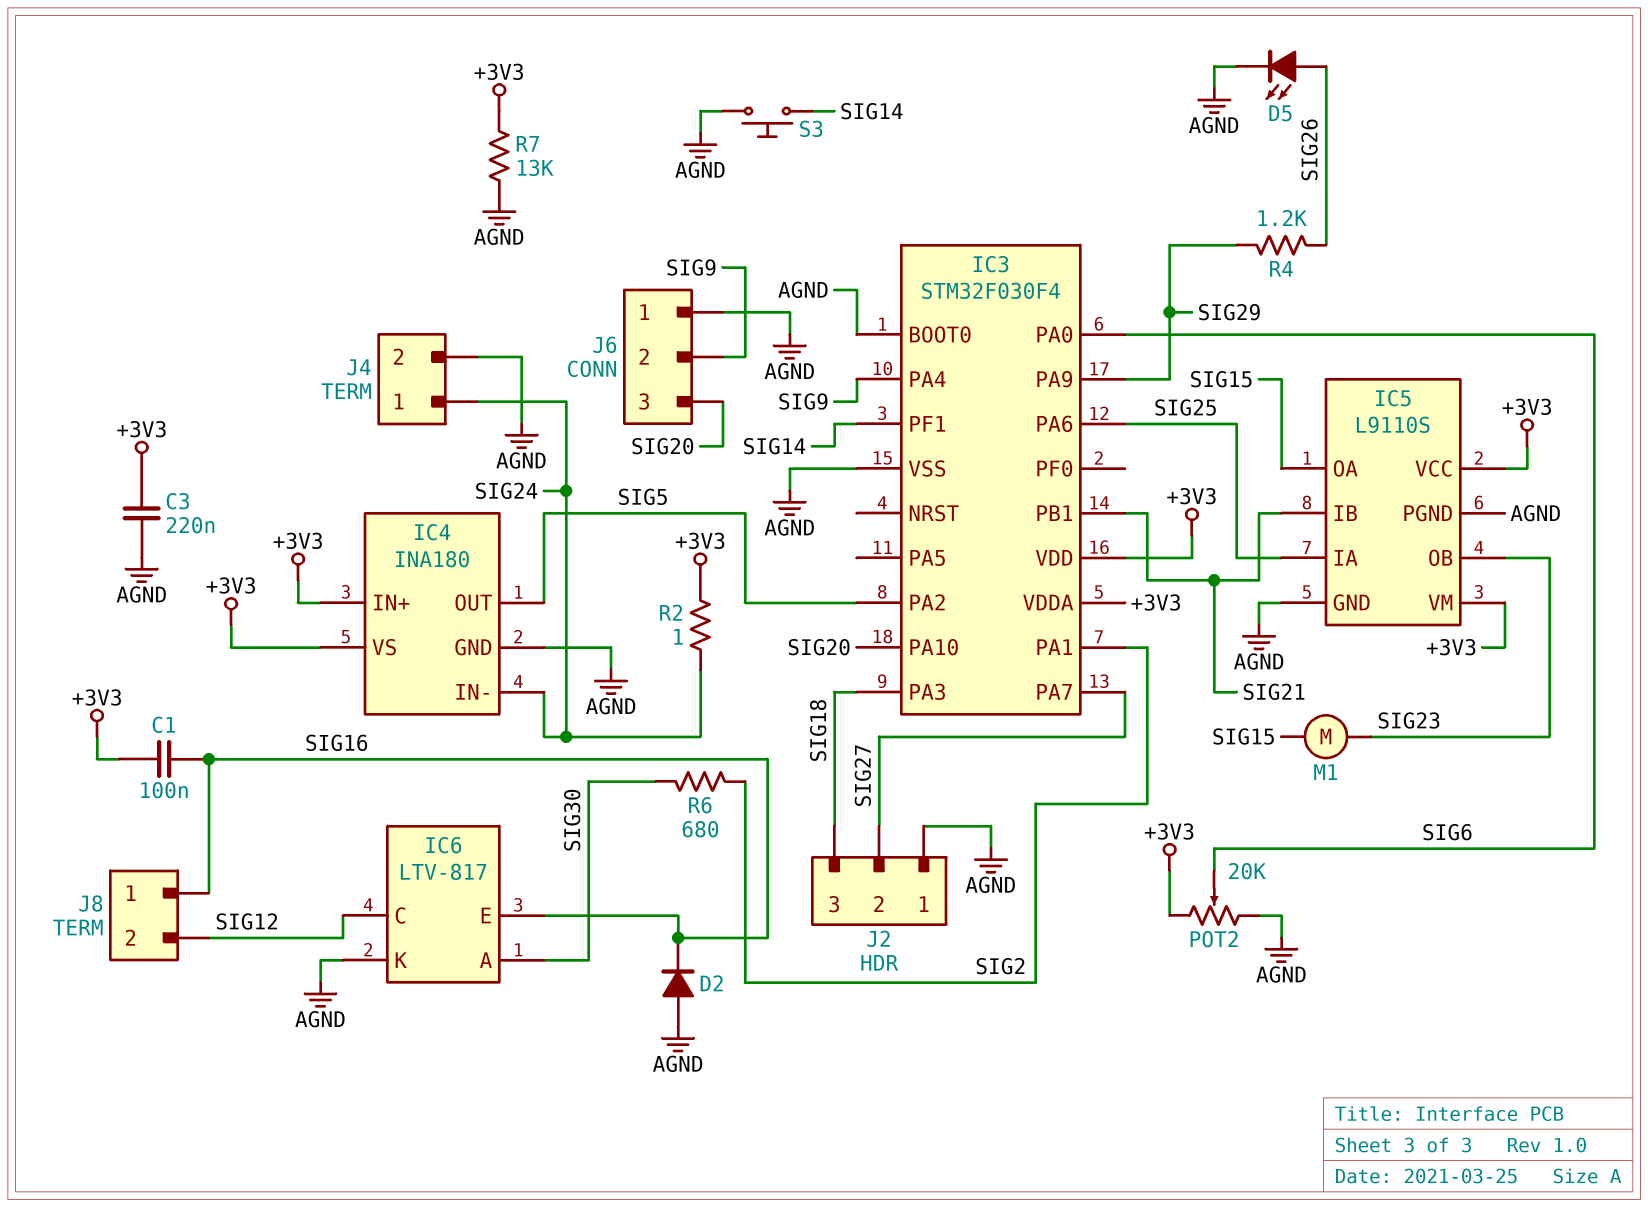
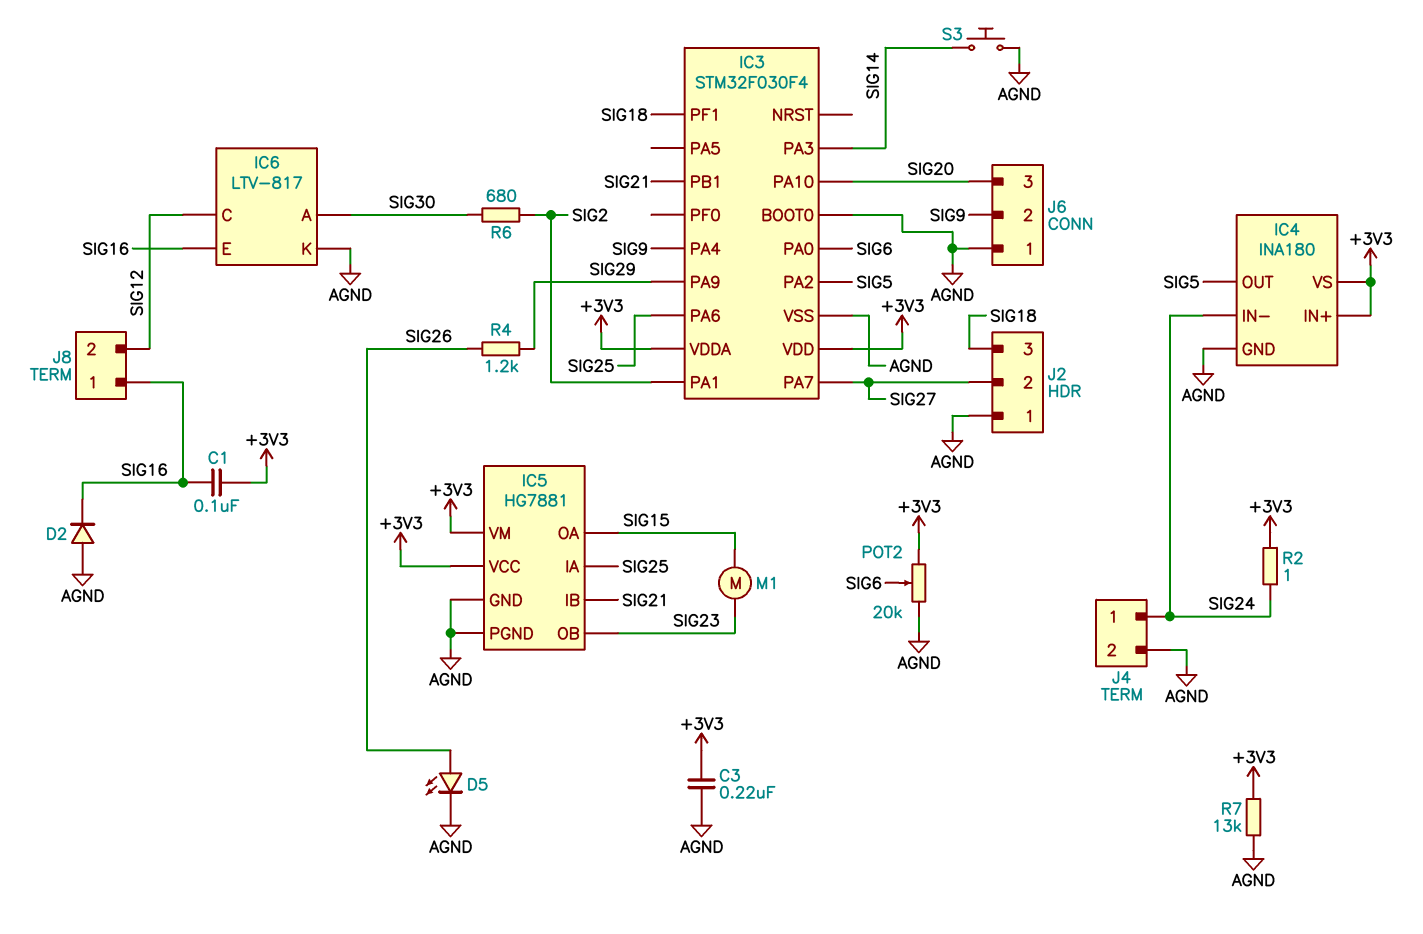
IC3 pin PA3: SIG18 -> SIG14
IC3 pin PF1: SIG14 -> SIG18
IC5: L9110S -> HG7881

